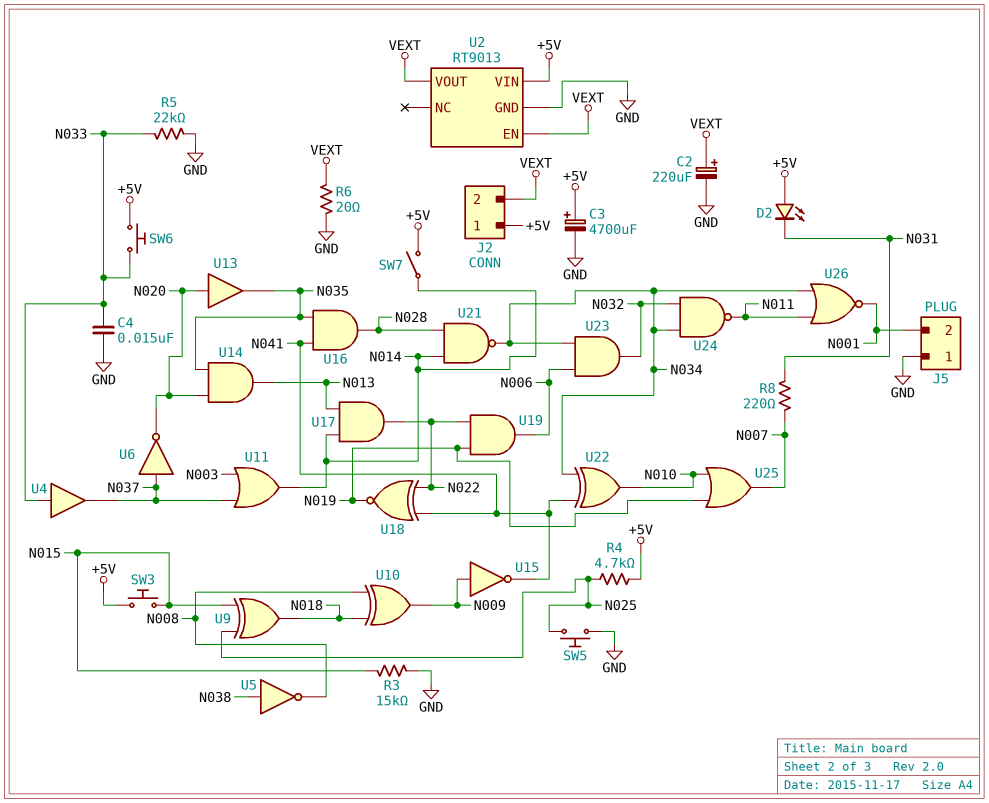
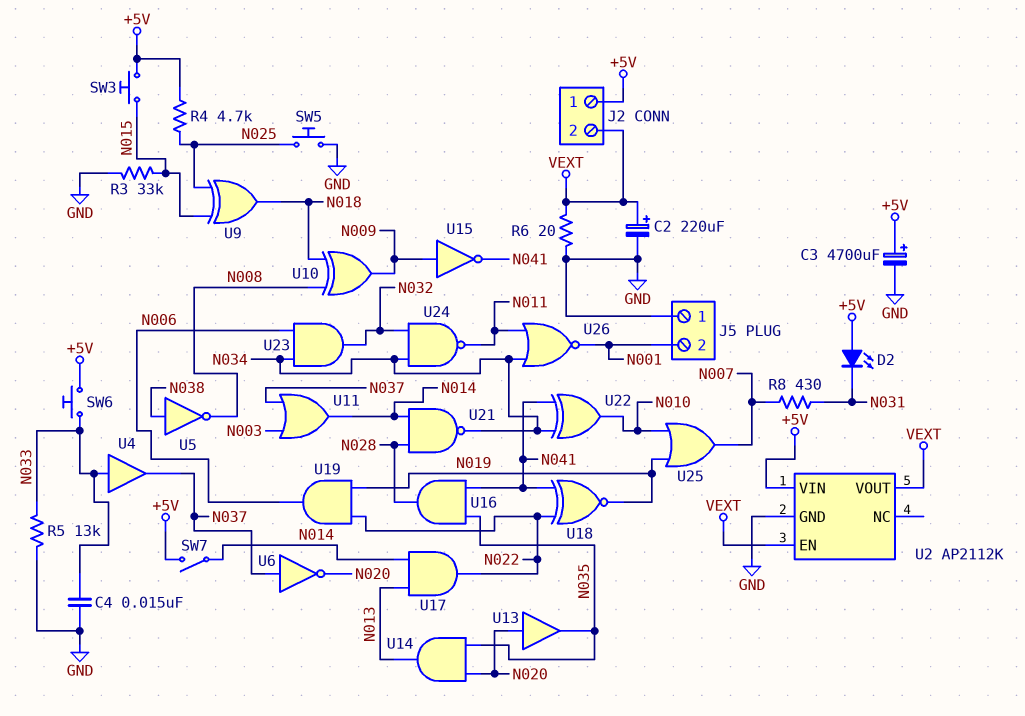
R3: 15k (GND, N015) -> 33k (GND, N015)
R5: 22k (GND, N033) -> 13k (GND, N033)
R8: 220 (N007, N031) -> 430 (N007, N031)
U2: RT9013 -> AP2112K

